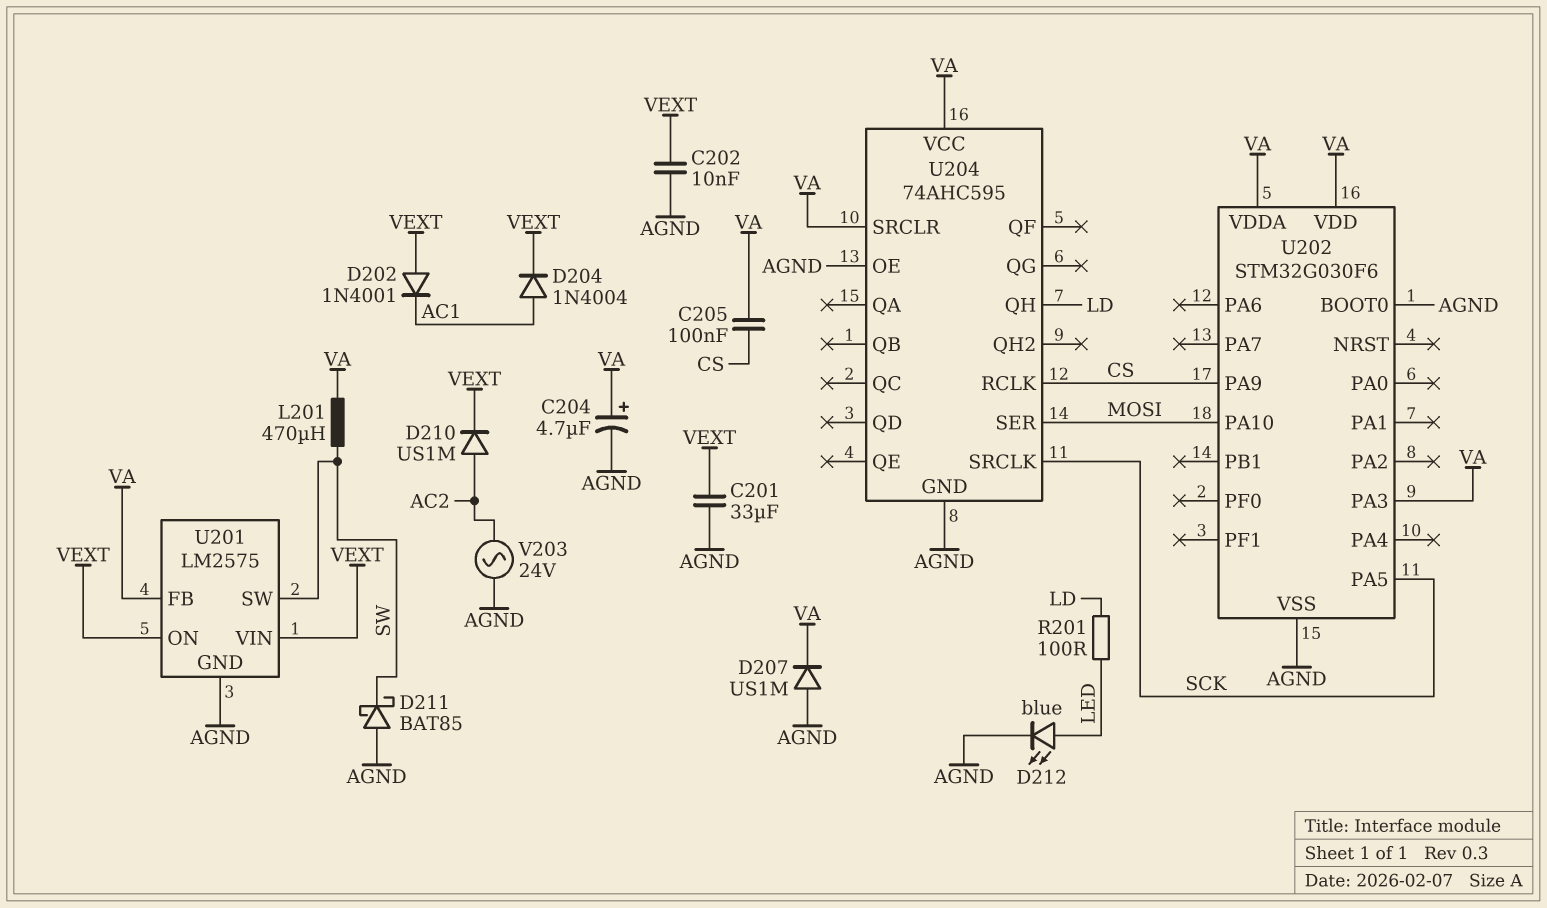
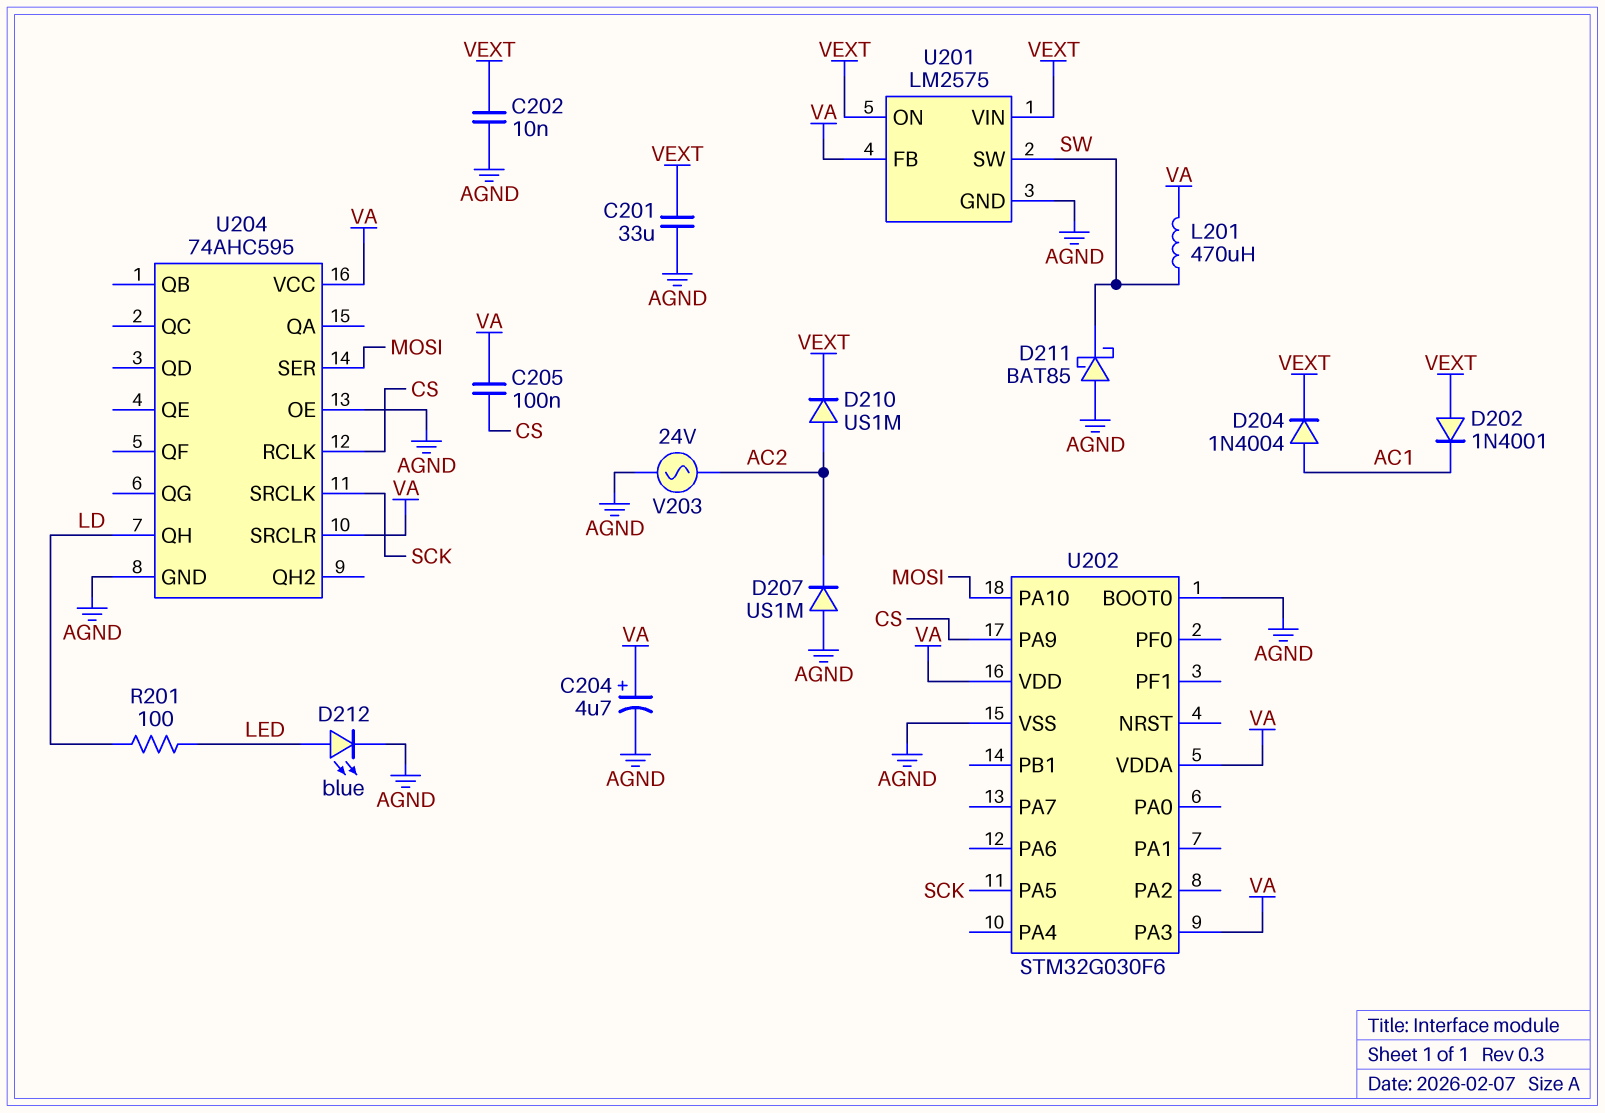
D207: diode US1M (A AGND, K VA) -> diode US1M (A AGND, K AC2)

